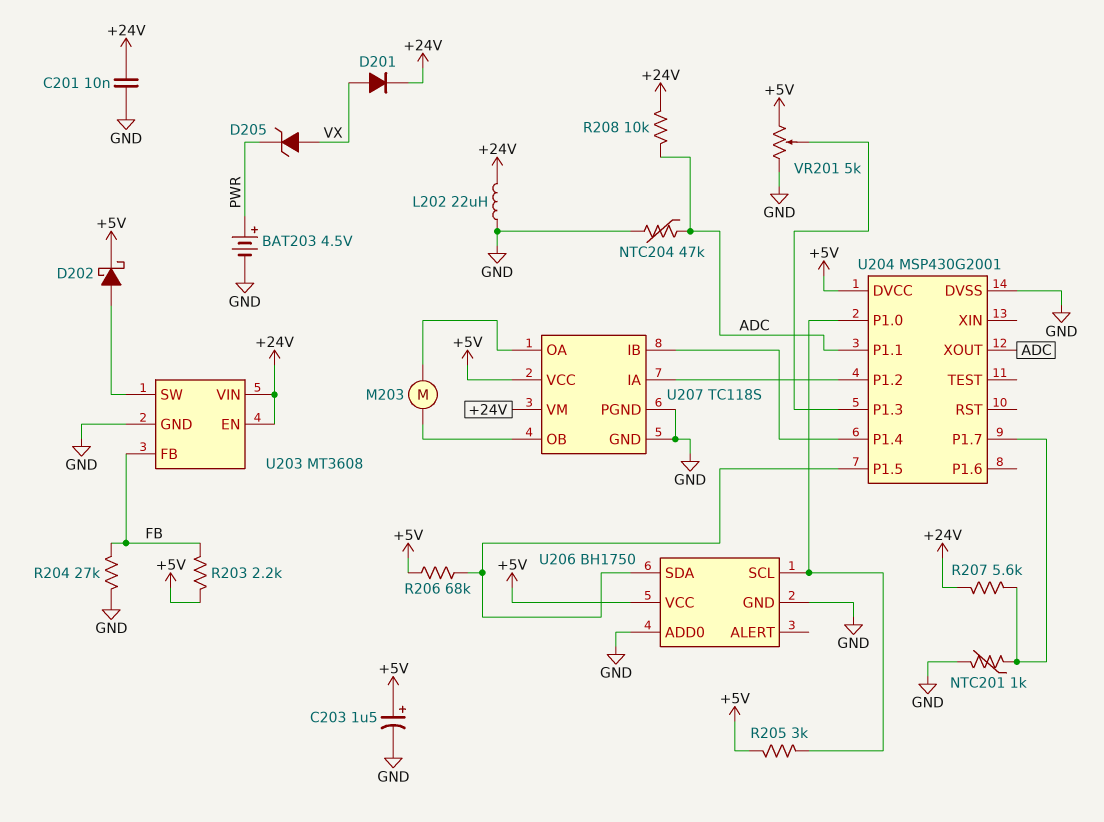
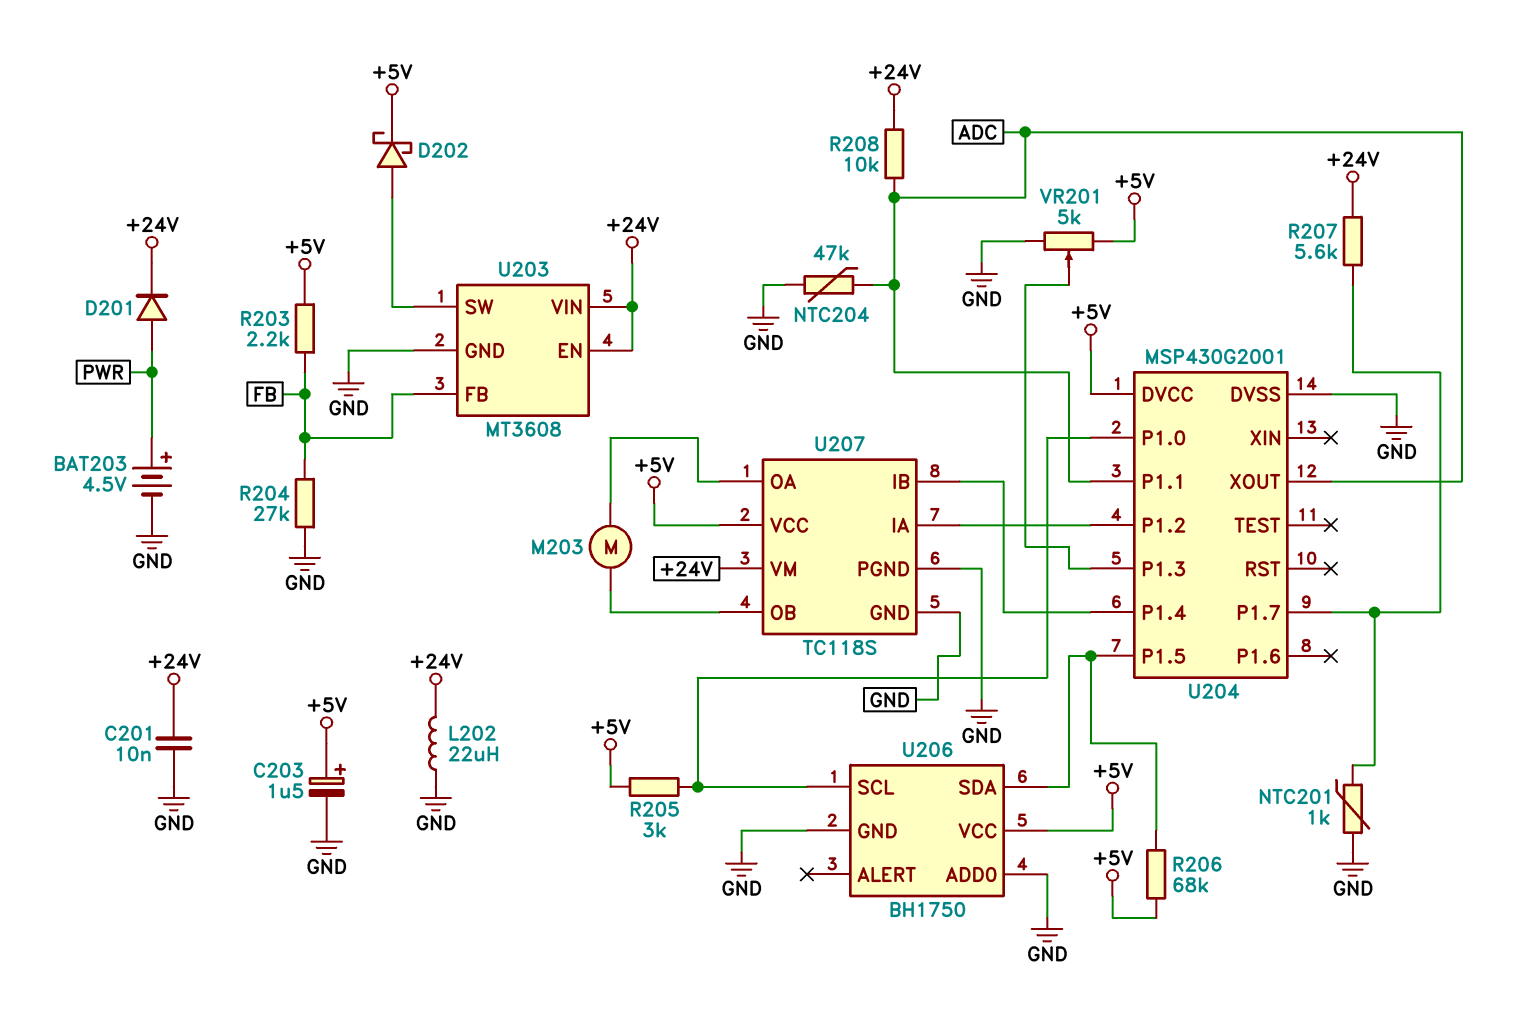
D201: diode (A VX, K +24V) -> diode (A PWR, K +24V)
D205: zener (A VX, K PWR) -> none

